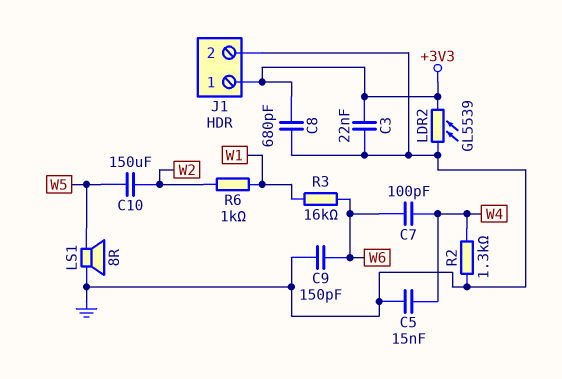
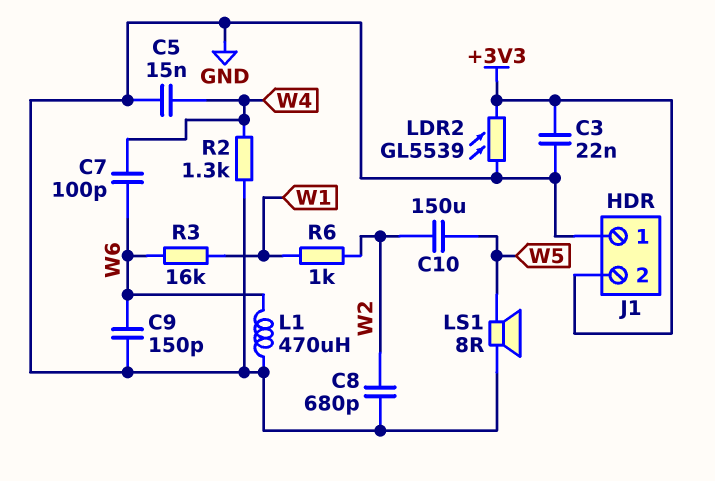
C8: 680pF (+3V3, GND) -> 680pF (GND, W2)
J1 pin 1: +3V3 -> GND
J1 pin 2: GND -> +3V3
L1: none -> 470uH (GND, W6)

